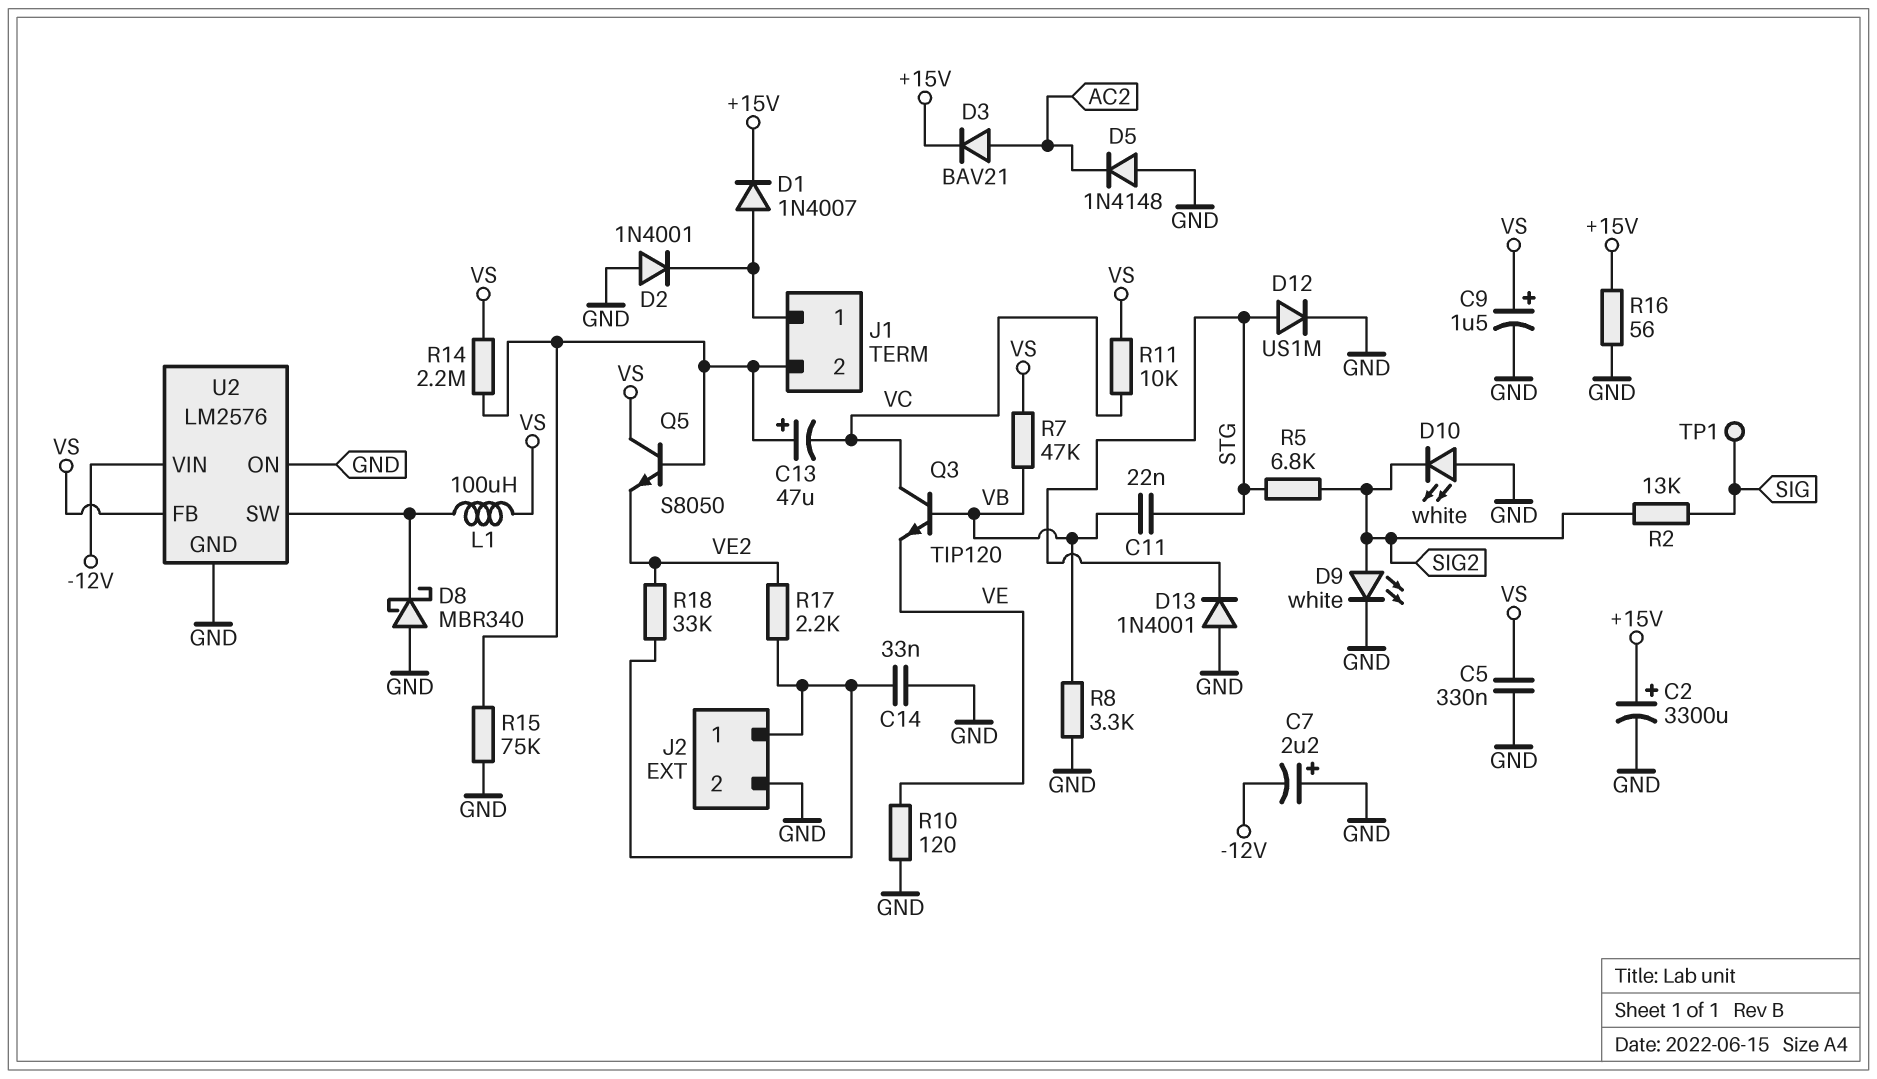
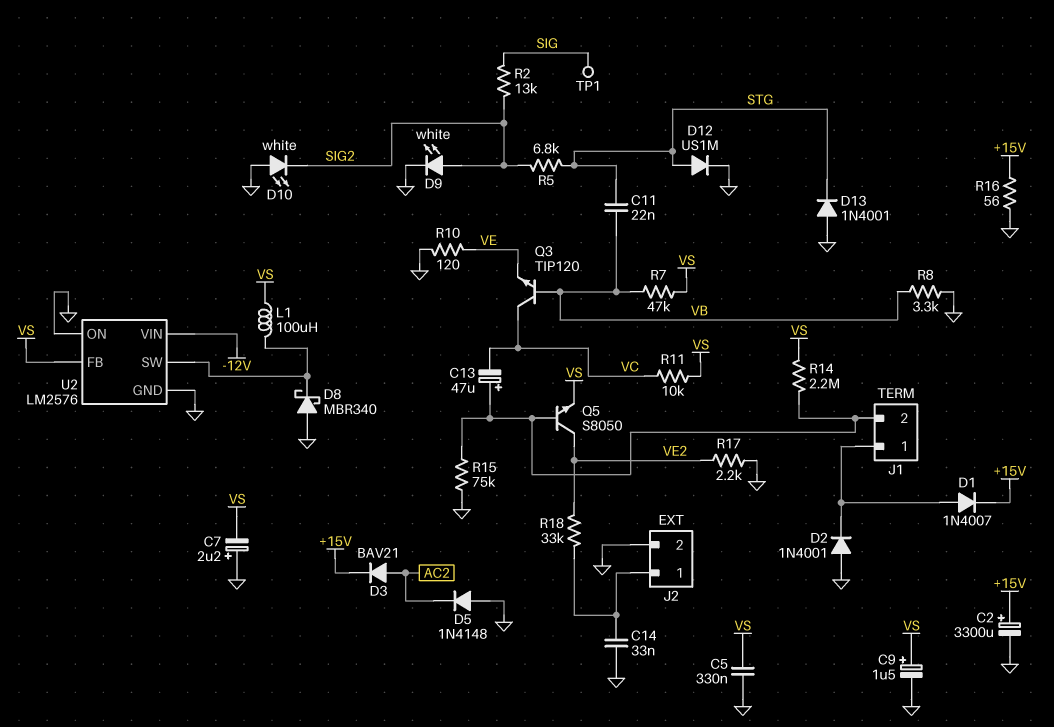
C7: 2.2uF (plus GND, minus -12V) -> 2.2uF (plus GND, minus VS)
Q5: NPN S8050 (B J1/2, C VS, E VE2) -> NPN S8050 (B J1/2, C VE2, E VS)
R17: 2.2k (J2/1, VE2) -> 2.2k (GND, VE2)

